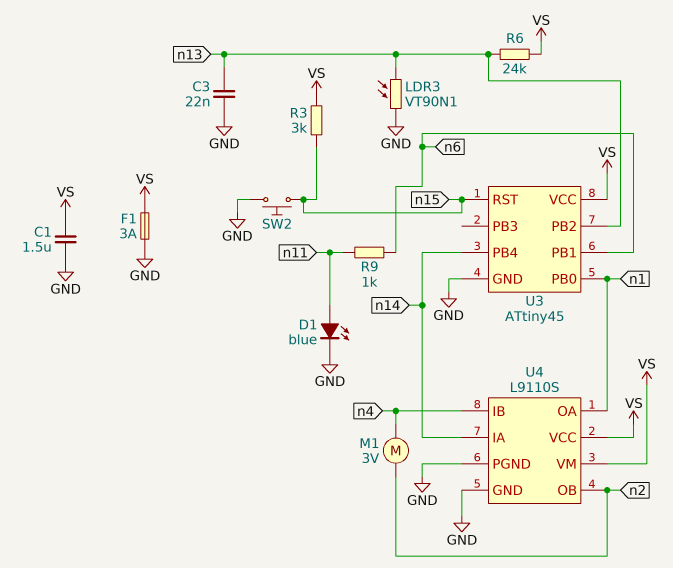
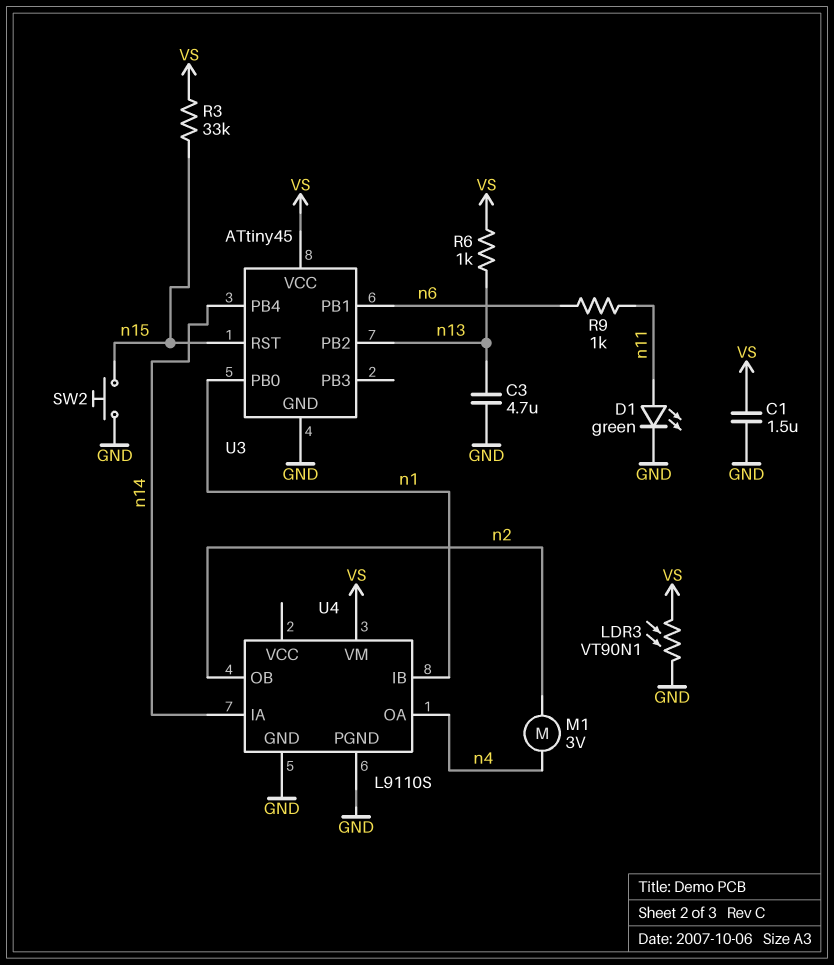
C3: 22nF (GND, n13) -> 4.7uF (GND, n13)
D1: LED blue (A n11, K GND) -> LED green (A n11, K GND)
F1: 3A (GND, VS) -> none
LDR3: VT90N1 (GND, n13) -> VT90N1 (GND, VS)
R3: 3k (VS, n15) -> 33k (VS, n15)
R6: 24k (VS, n13) -> 1k (VS, n13)
U4 pin IB: n4 -> n1
U4 pin OA: n1 -> n4
U4 pin VCC: VS -> none

